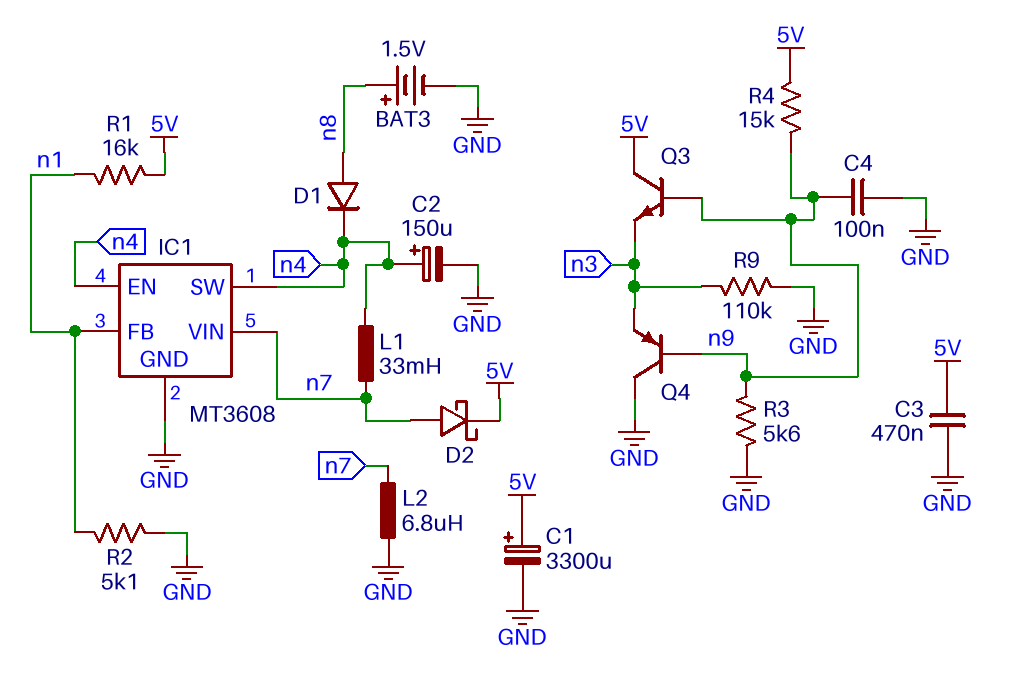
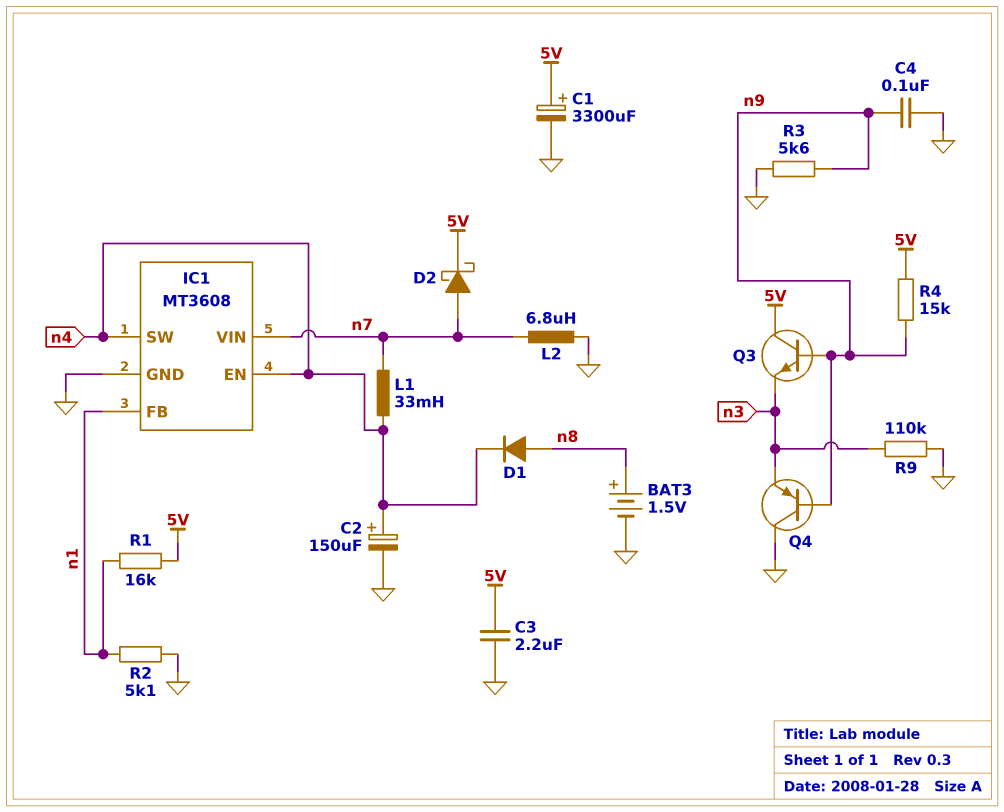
C3: 470nF (5V, GND) -> 2.2uF (5V, GND)

